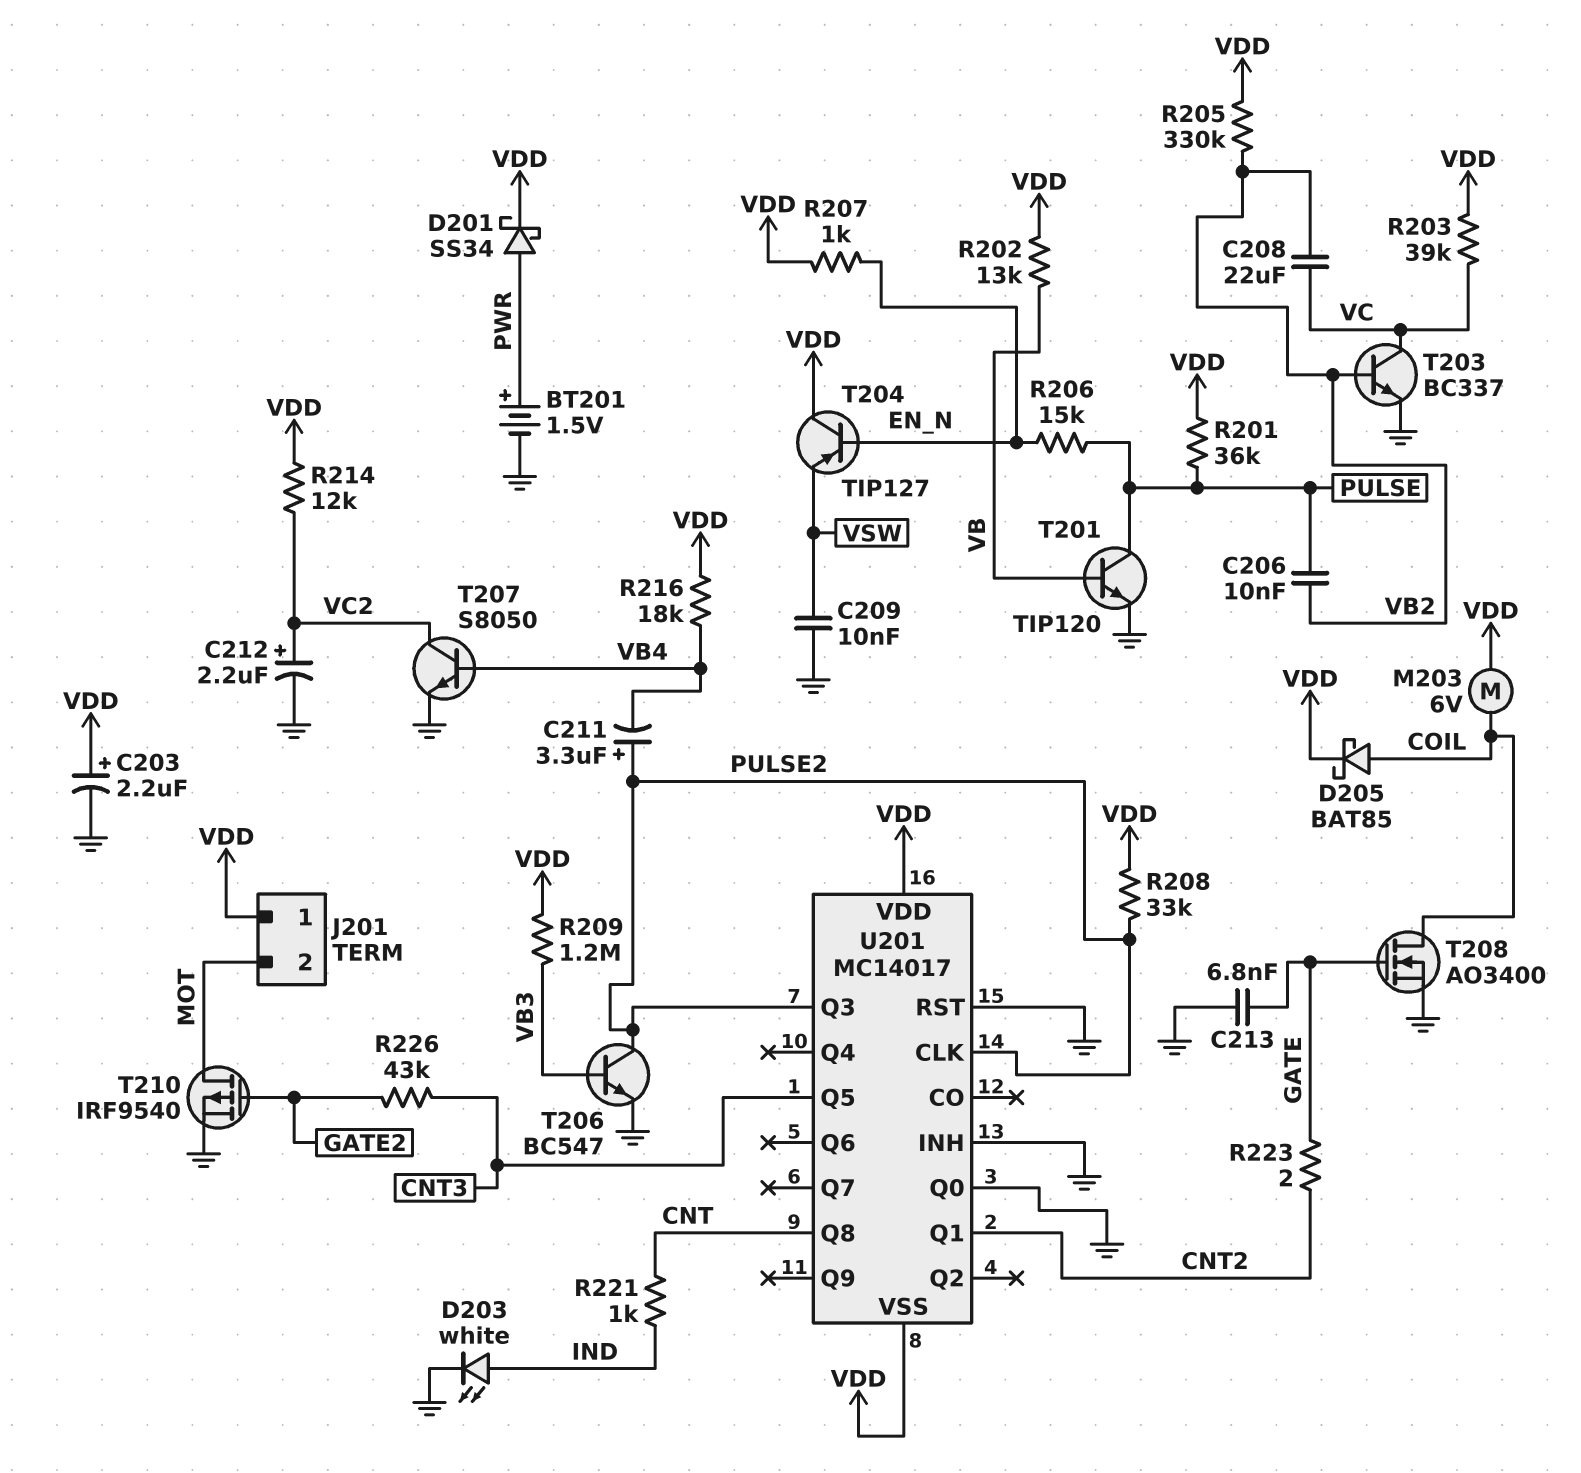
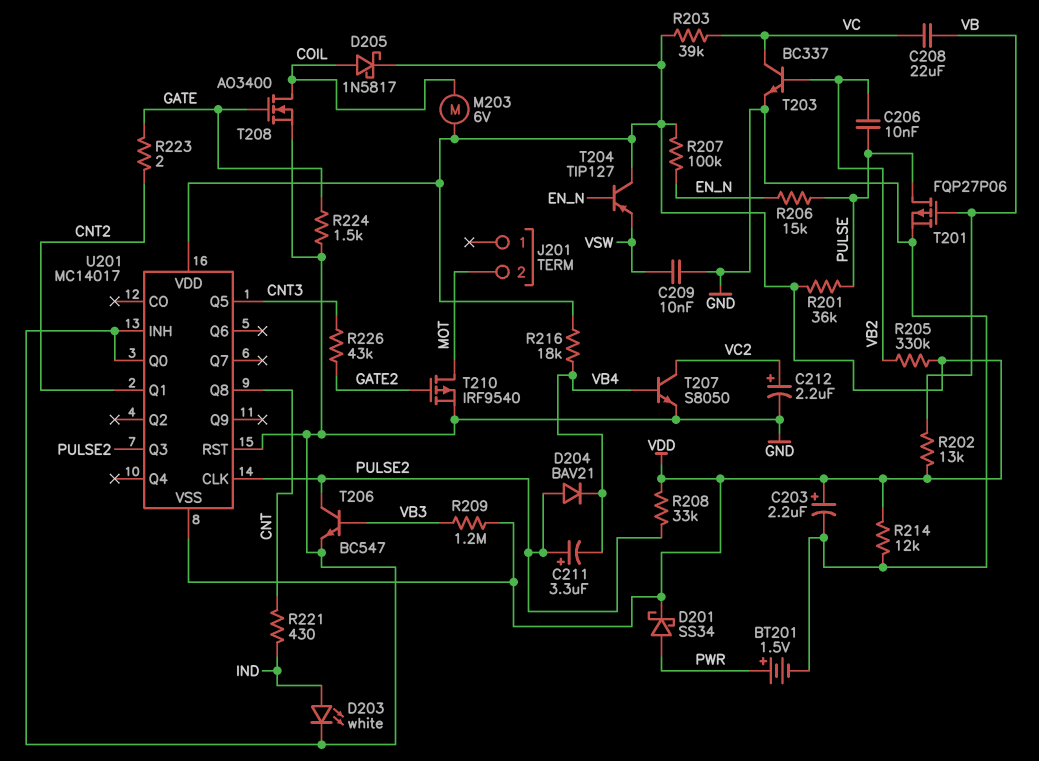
C208: 22uF (VB2, VC) -> 22uF (VB, VC)
C213: 6.8nF (GATE, GND) -> none
D204: none -> diode BAV21 (A PULSE2, K VB4)
D205: schottky BAT85 (A COIL, K VDD) -> schottky 1N5817 (A COIL, K VDD)
J201 pin 1: VDD -> none
R207: 1k (EN_N, VDD) -> 100k (EN_N, VDD)
R214: 12k (VC2, VDD) -> 12k (GND, VDD)
R221: 1k (CNT, IND) -> 430 (CNT, IND)
R224: none -> 1.5k (GATE, GND)
T201: NPN TIP120 (B VB, C PULSE, E GND) -> PMOS FQP27P06 (G VB, D PULSE, S GND)

